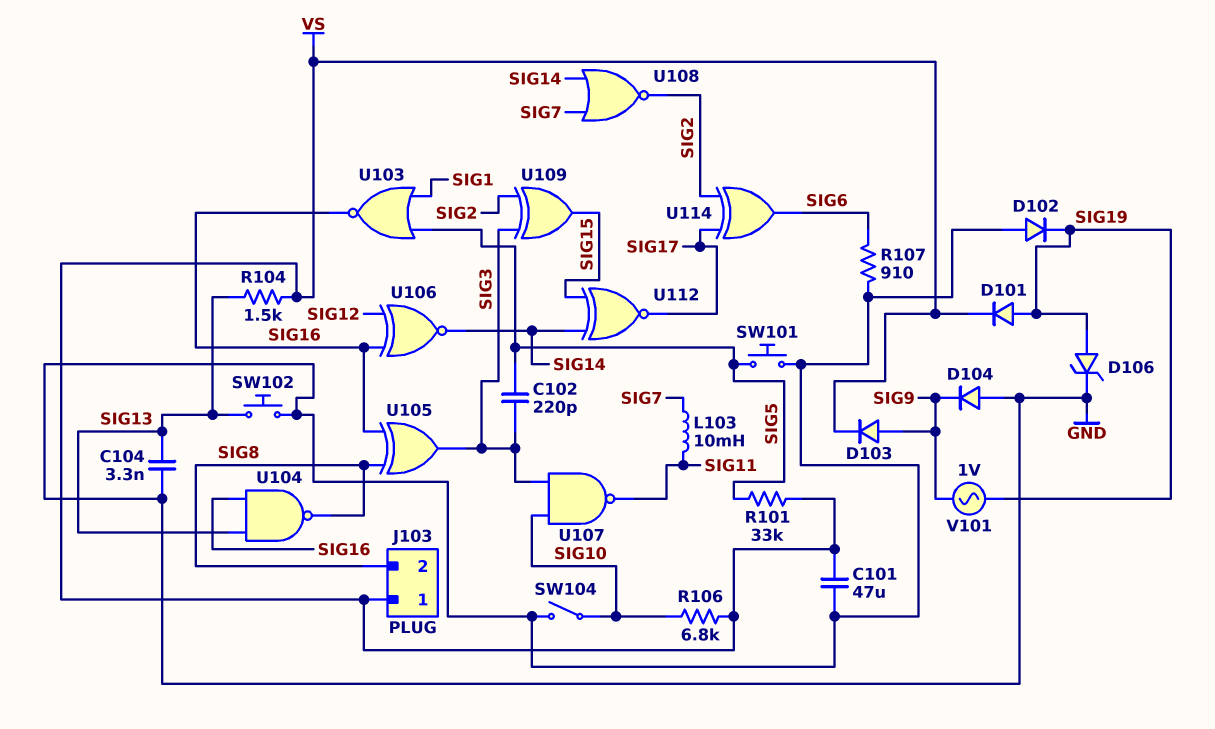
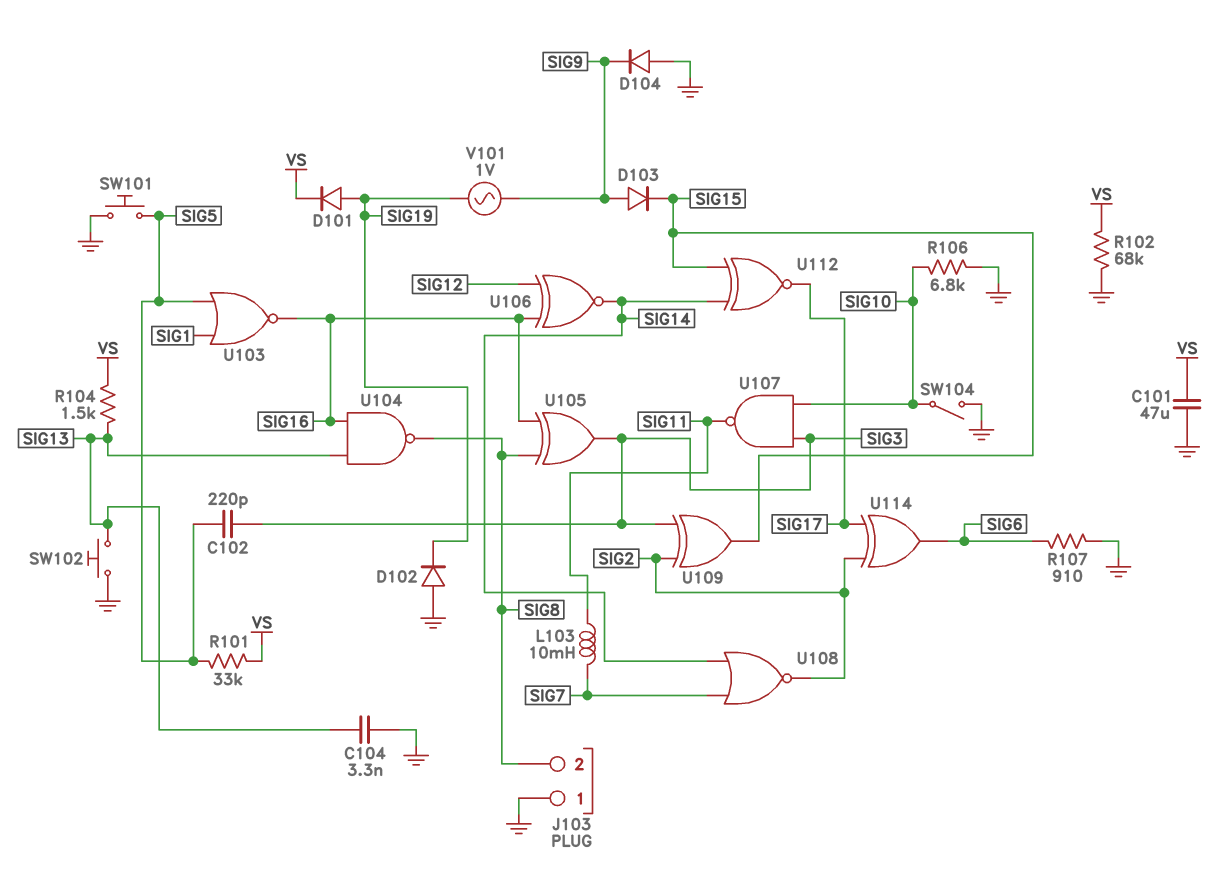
D103: diode (A SIG9, K VS) -> diode (A SIG9, K SIG15)
D106: zener (A SIG19, K GND) -> none
J103 pin 1: VS -> GND
R102: none -> 68k (GND, VS)
R106: 6.8k (SIG10, VS) -> 6.8k (GND, SIG10)

